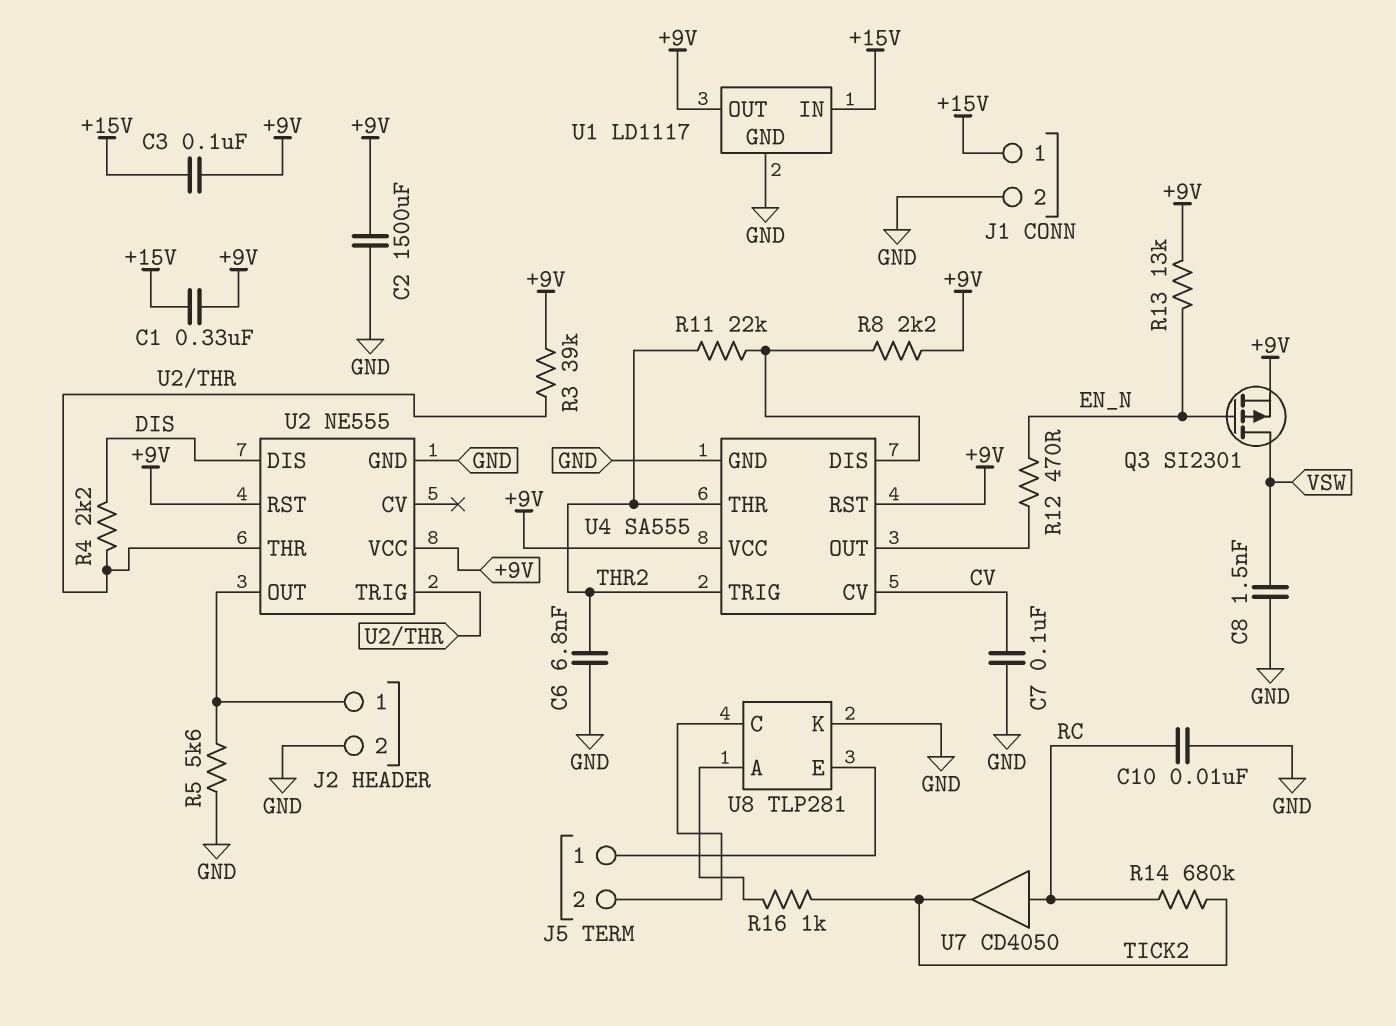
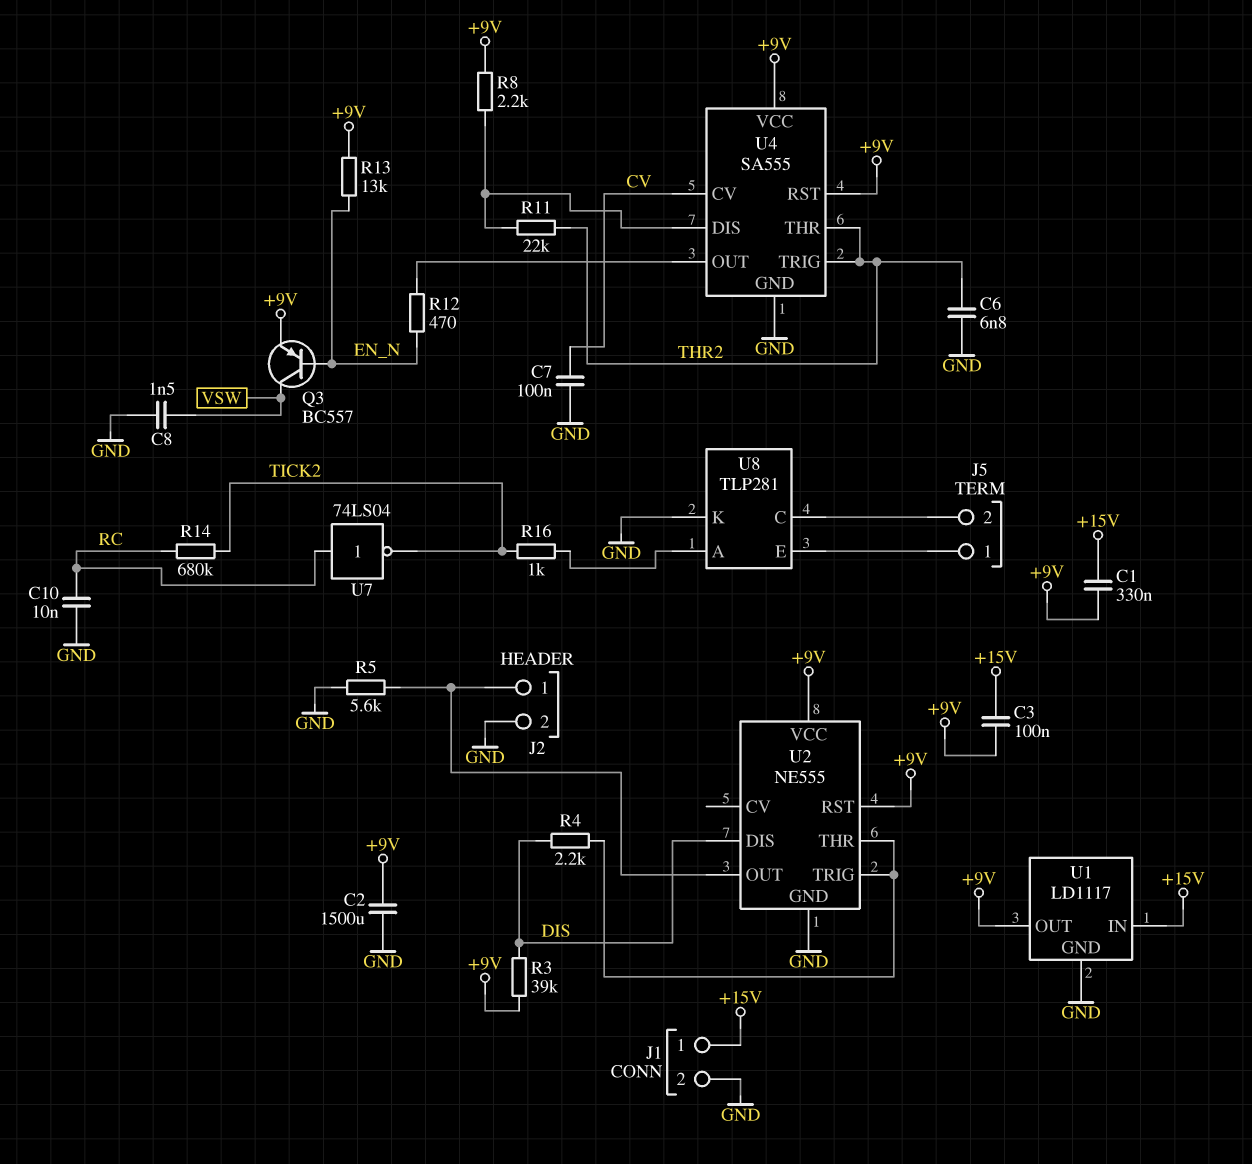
Q3: PMOS SI2301 (G EN_N, D VSW, S +9V) -> PNP BC557 (B EN_N, C VSW, E +9V)
R3: 39k (+9V, U2/THR) -> 39k (+9V, DIS)
U7: buffer CD4050 (in RC, out TICK2) -> NOT 74LS04 (in RC, out TICK2)

